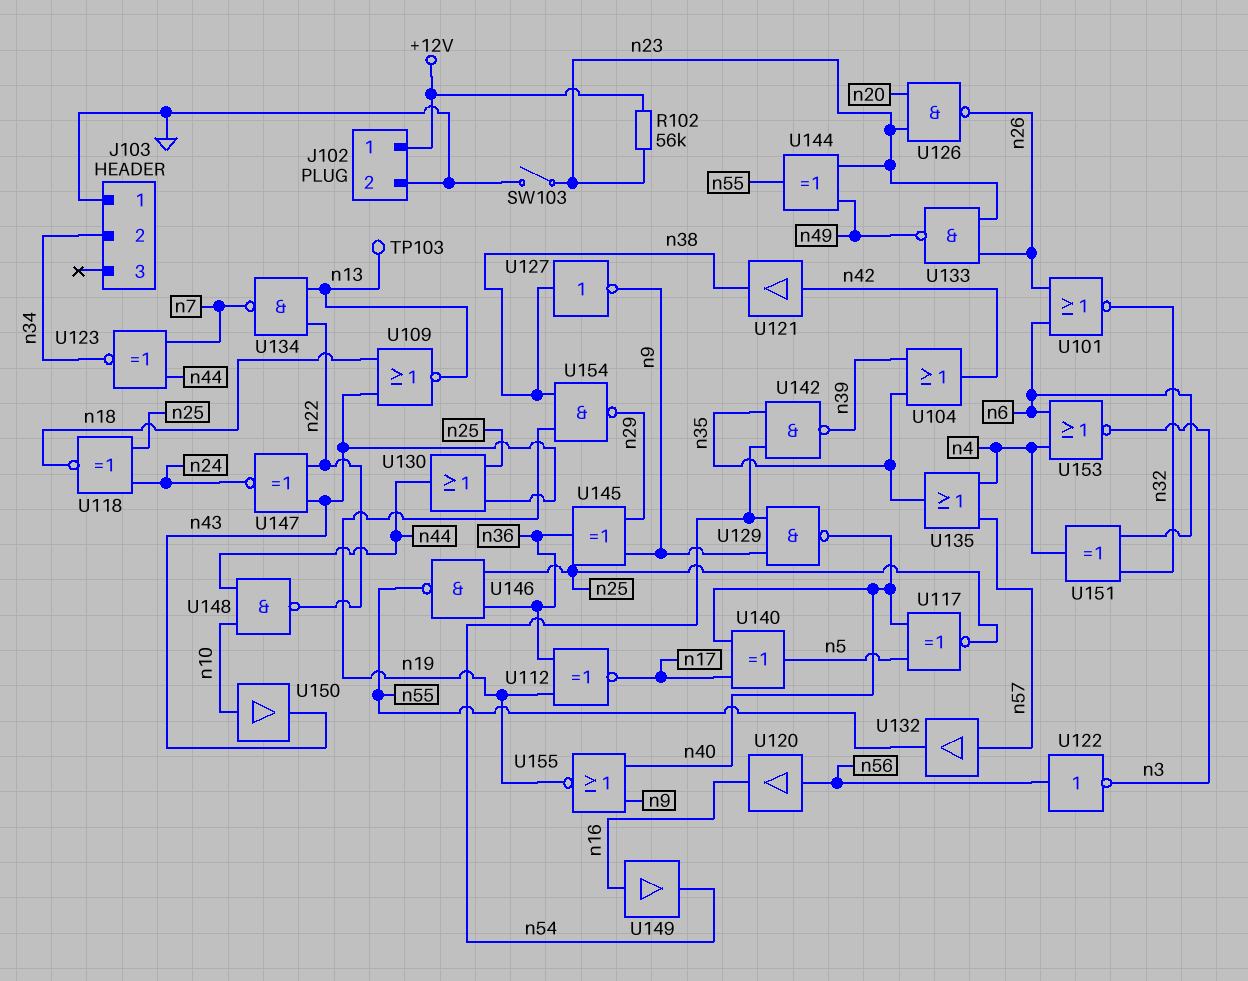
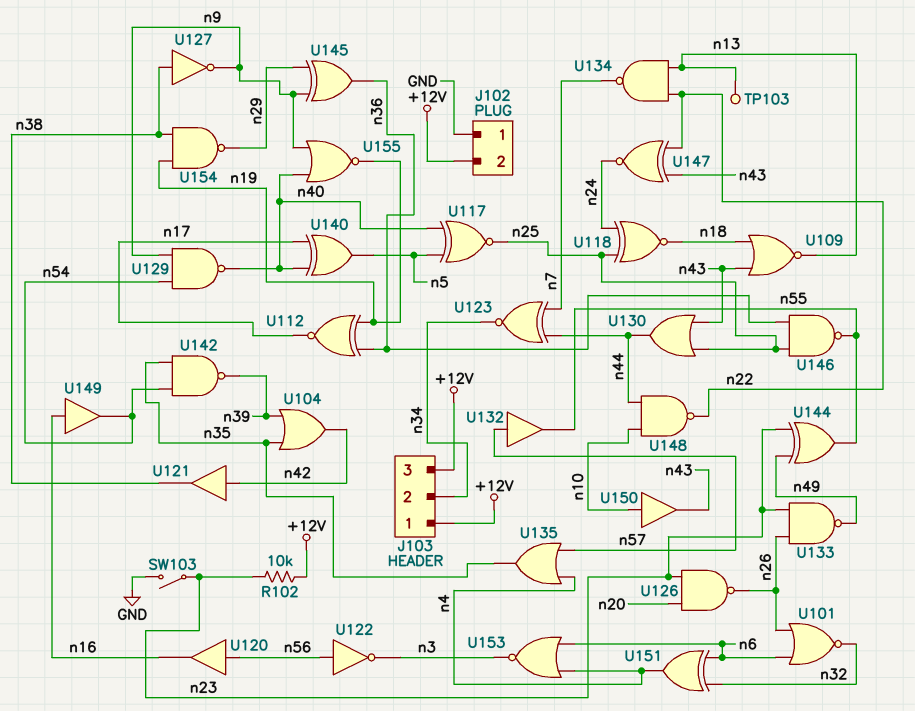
J102 pin 1: +12V -> GND
J102 pin 2: GND -> +12V
J103 pin 1: GND -> +12V
J103 pin 3: none -> +12V
R102: 56k (+12V, n23) -> 10k (+12V, n23)

